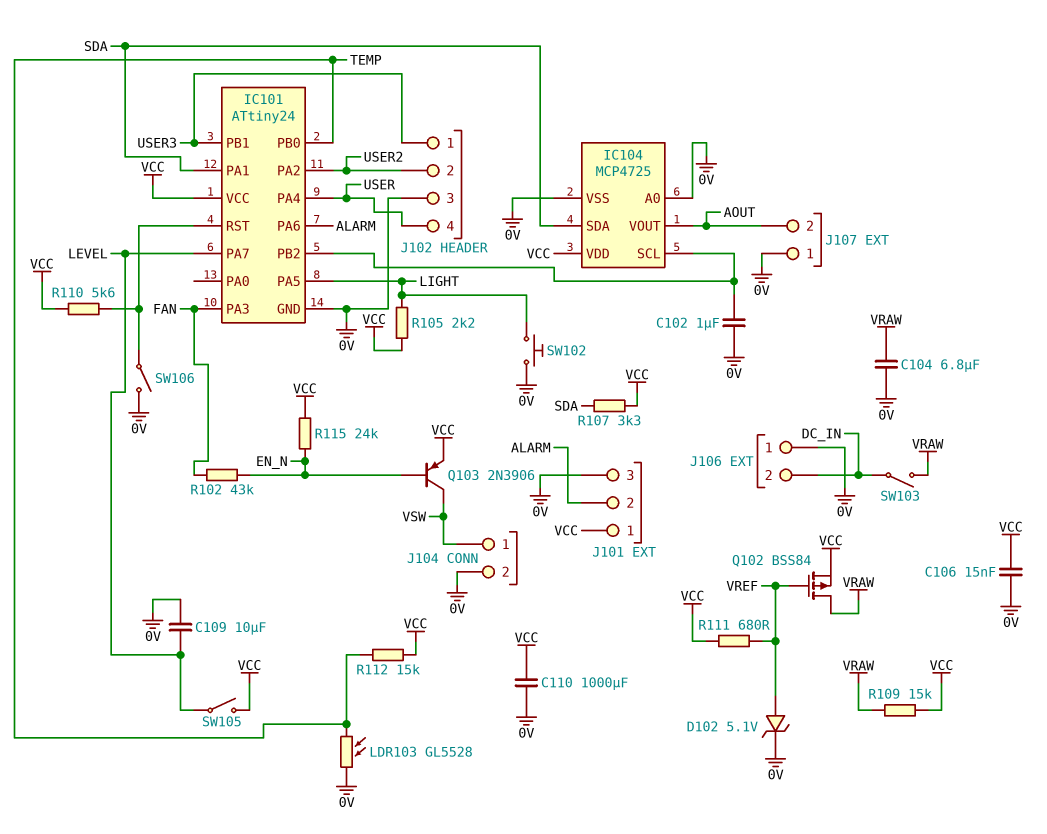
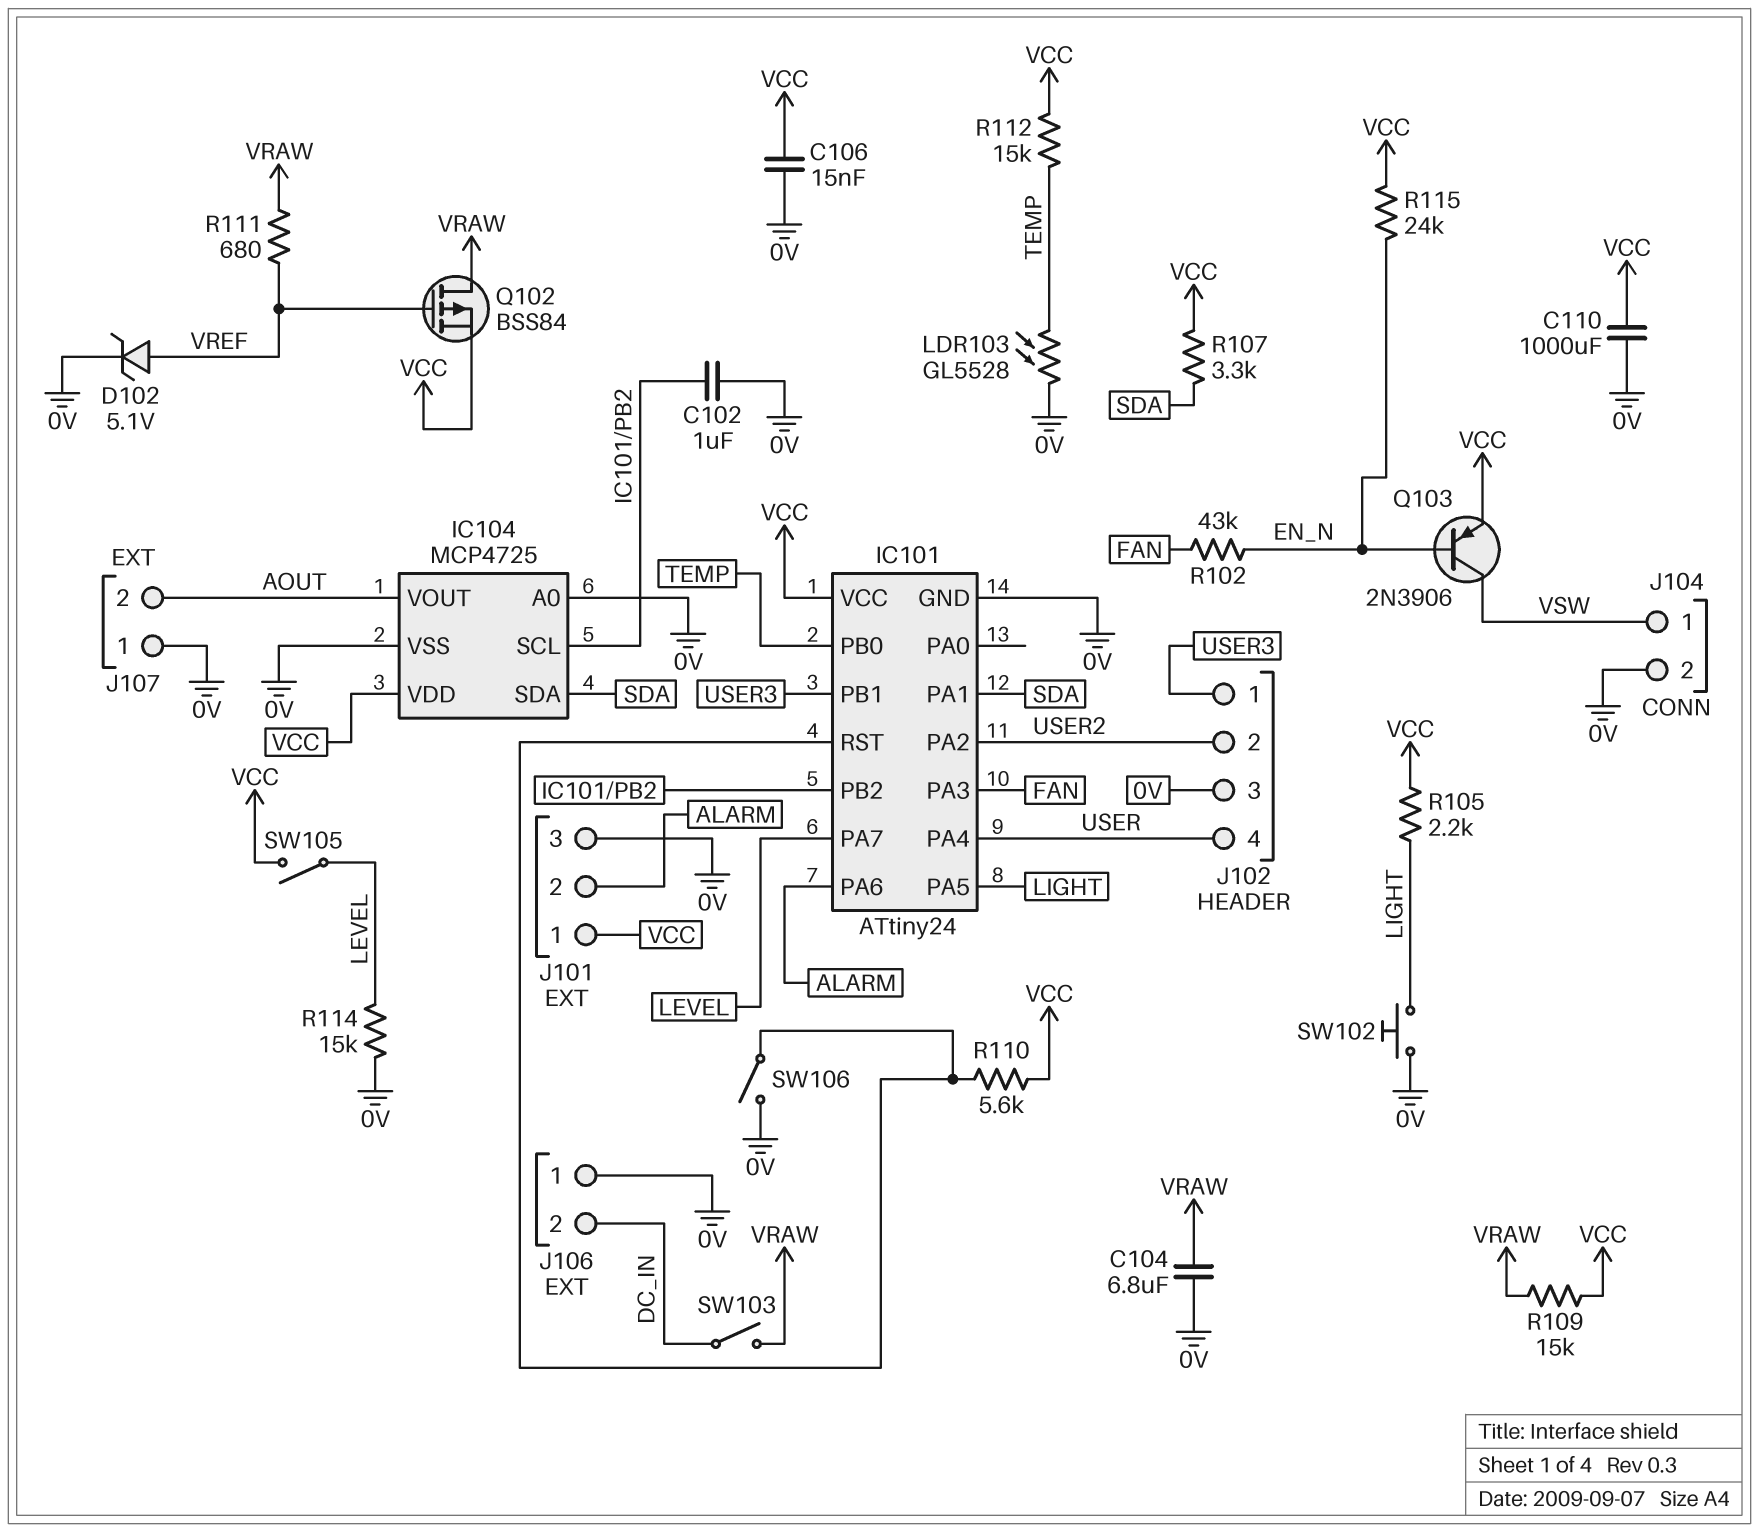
C109: 10uF (0V, LEVEL) -> none
R111: 680 (VCC, VREF) -> 680 (VRAW, VREF)
R114: none -> 15k (0V, LEVEL)

